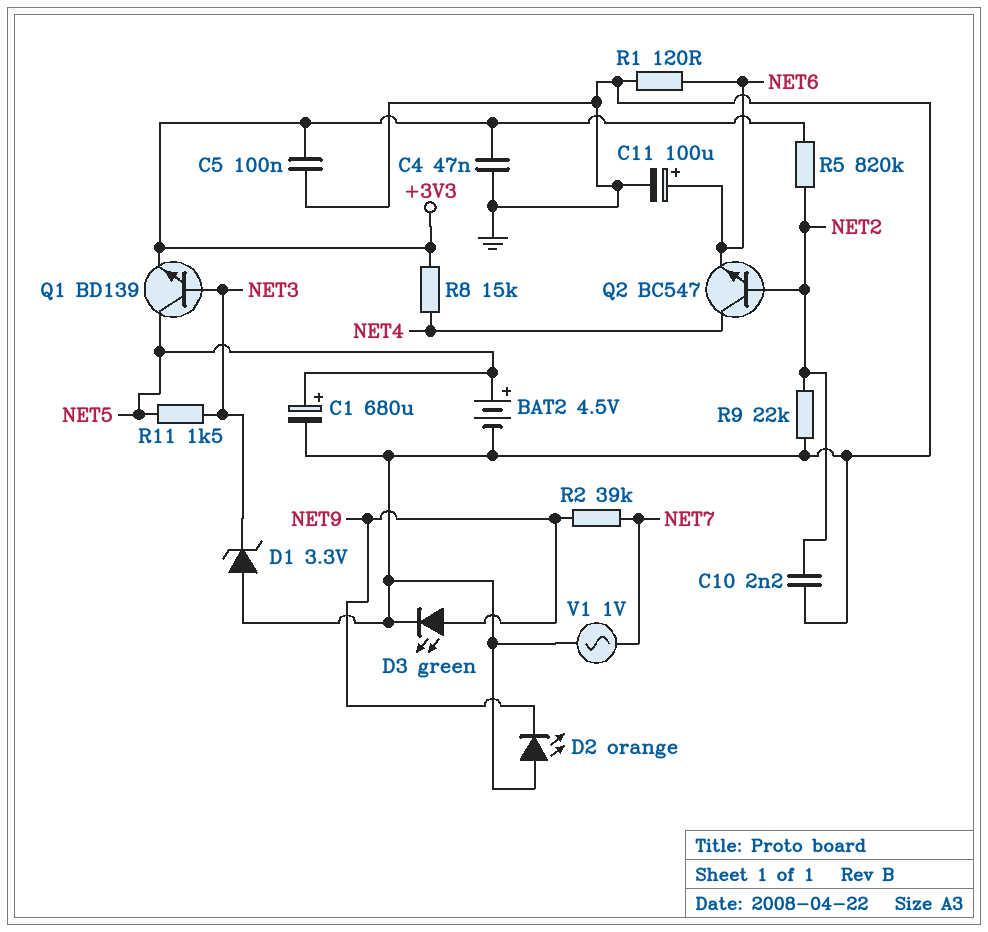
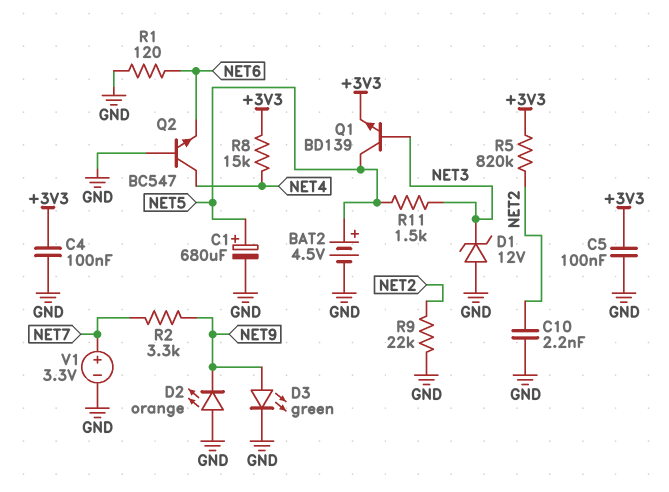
C4: 47nF (+3V3, GND) -> 100nF (+3V3, GND)
C11: 100uF (plus NET6, minus GND) -> none
D1: zener 3.3V (A GND, K NET3) -> zener 12V (A GND, K NET3)
Q2: NPN BC547 (B NET2, C NET4, E NET6) -> NPN BC547 (B GND, C NET4, E NET6)
R2: 39k (NET7, NET9) -> 3.3k (NET7, NET9)
V1: AC 1V (GND, NET7) -> 3.3V (plus NET7, minus GND)

